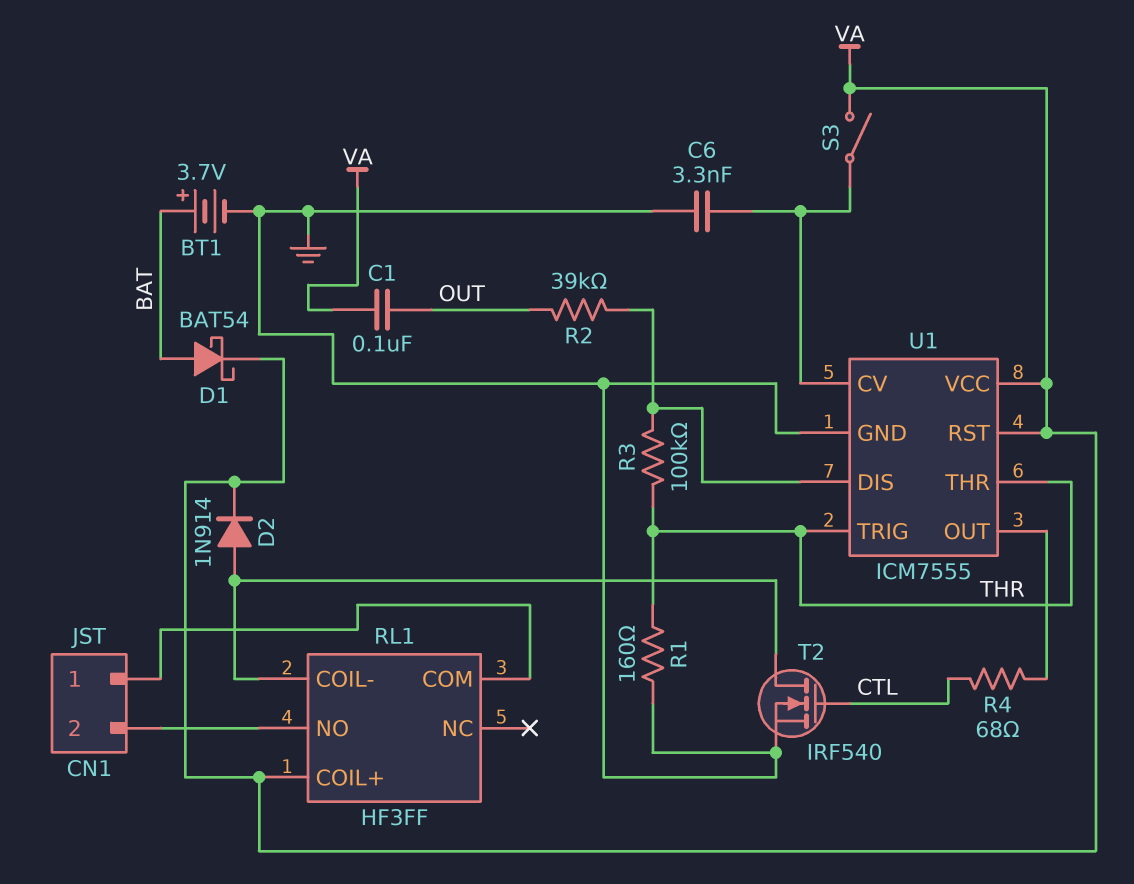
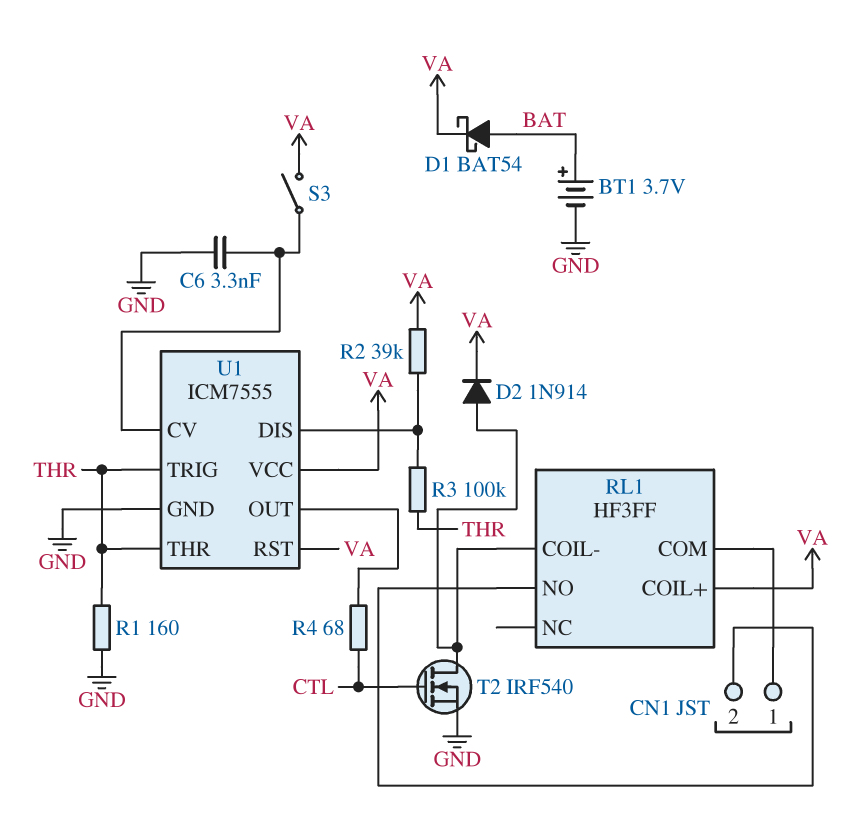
C1: 100nF (OUT, VA) -> none
R2: 39k (OUT, U1/DIS) -> 39k (U1/DIS, VA)

